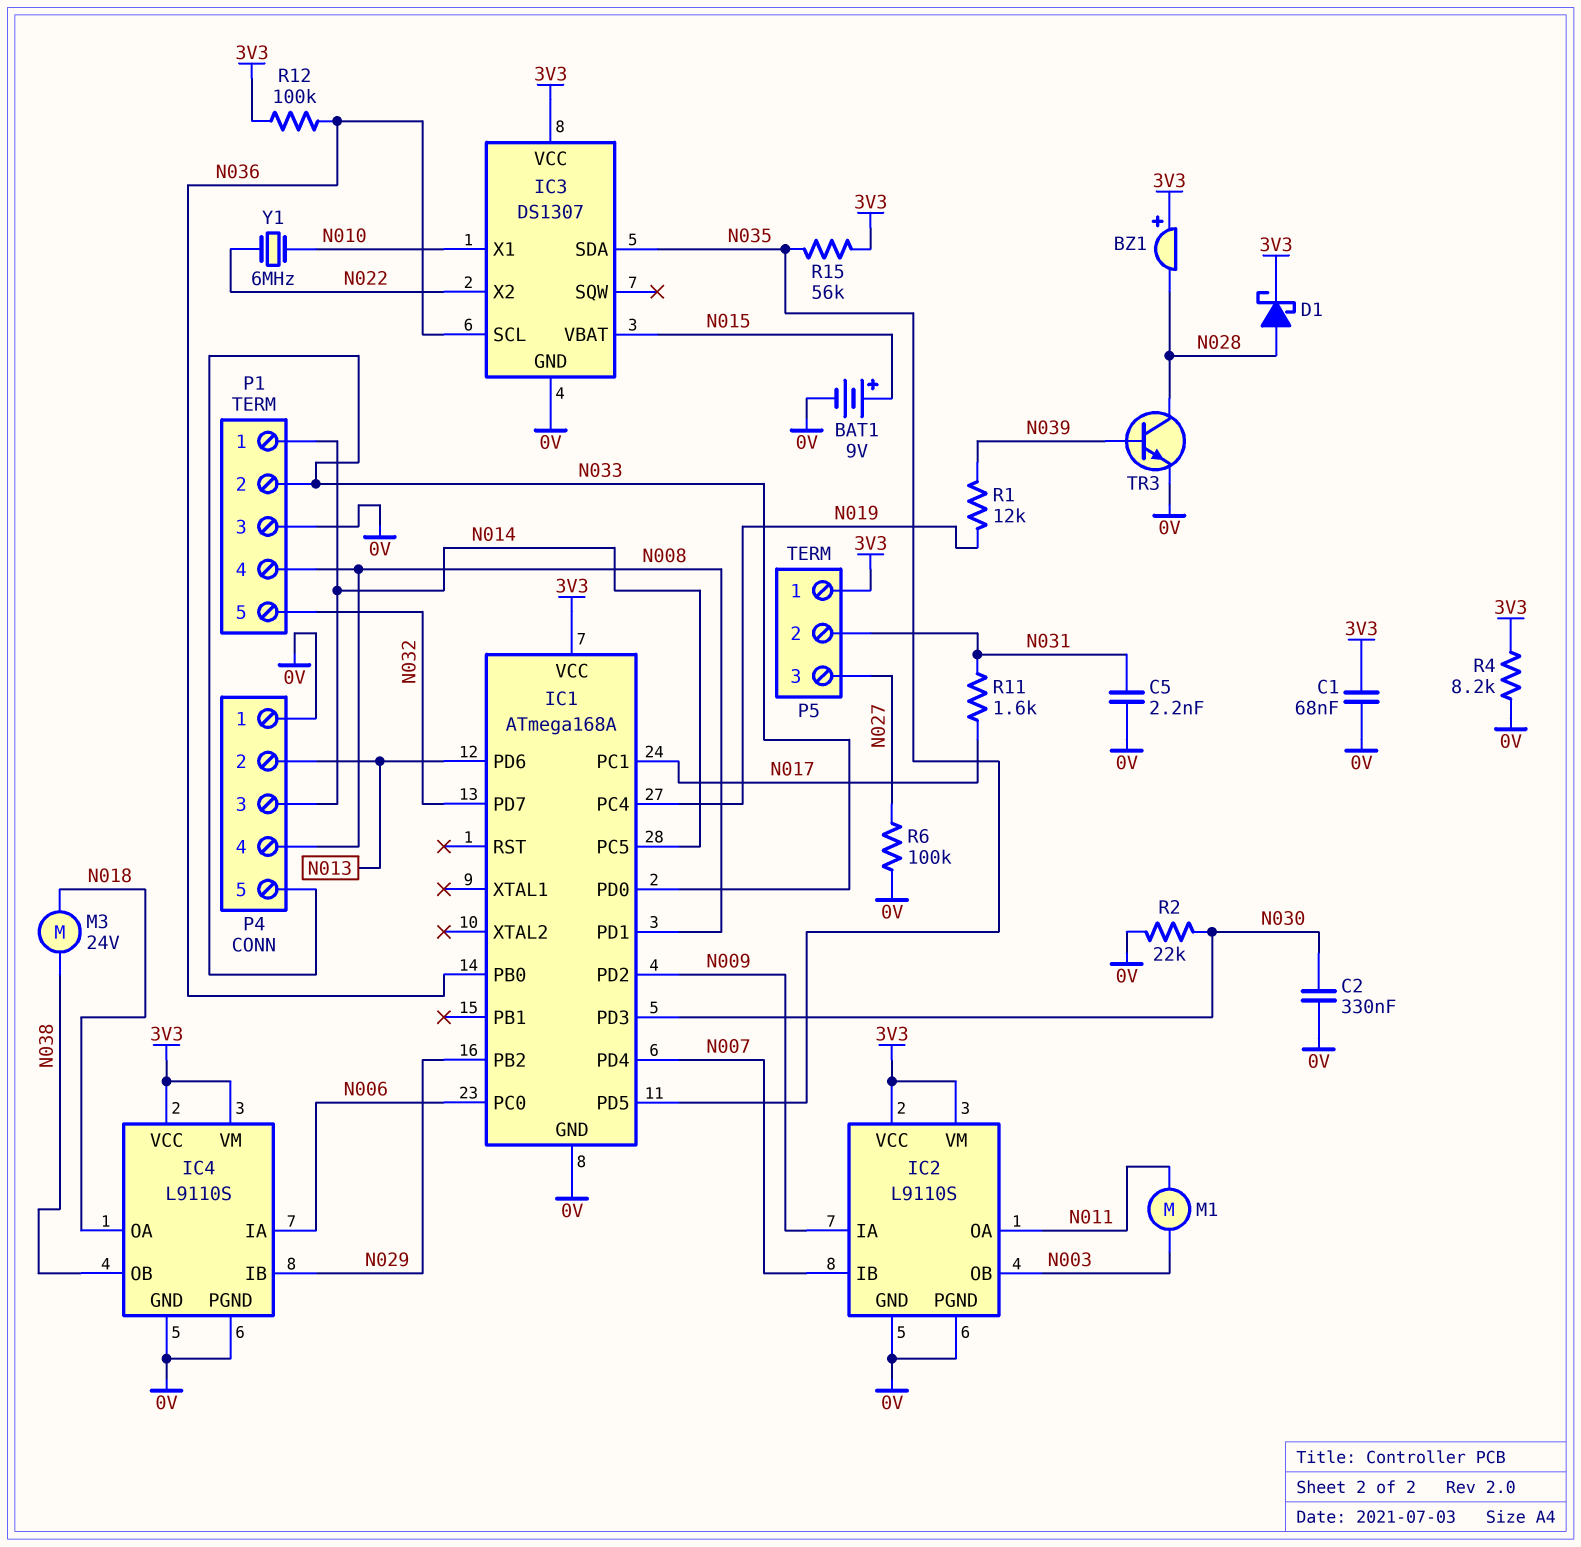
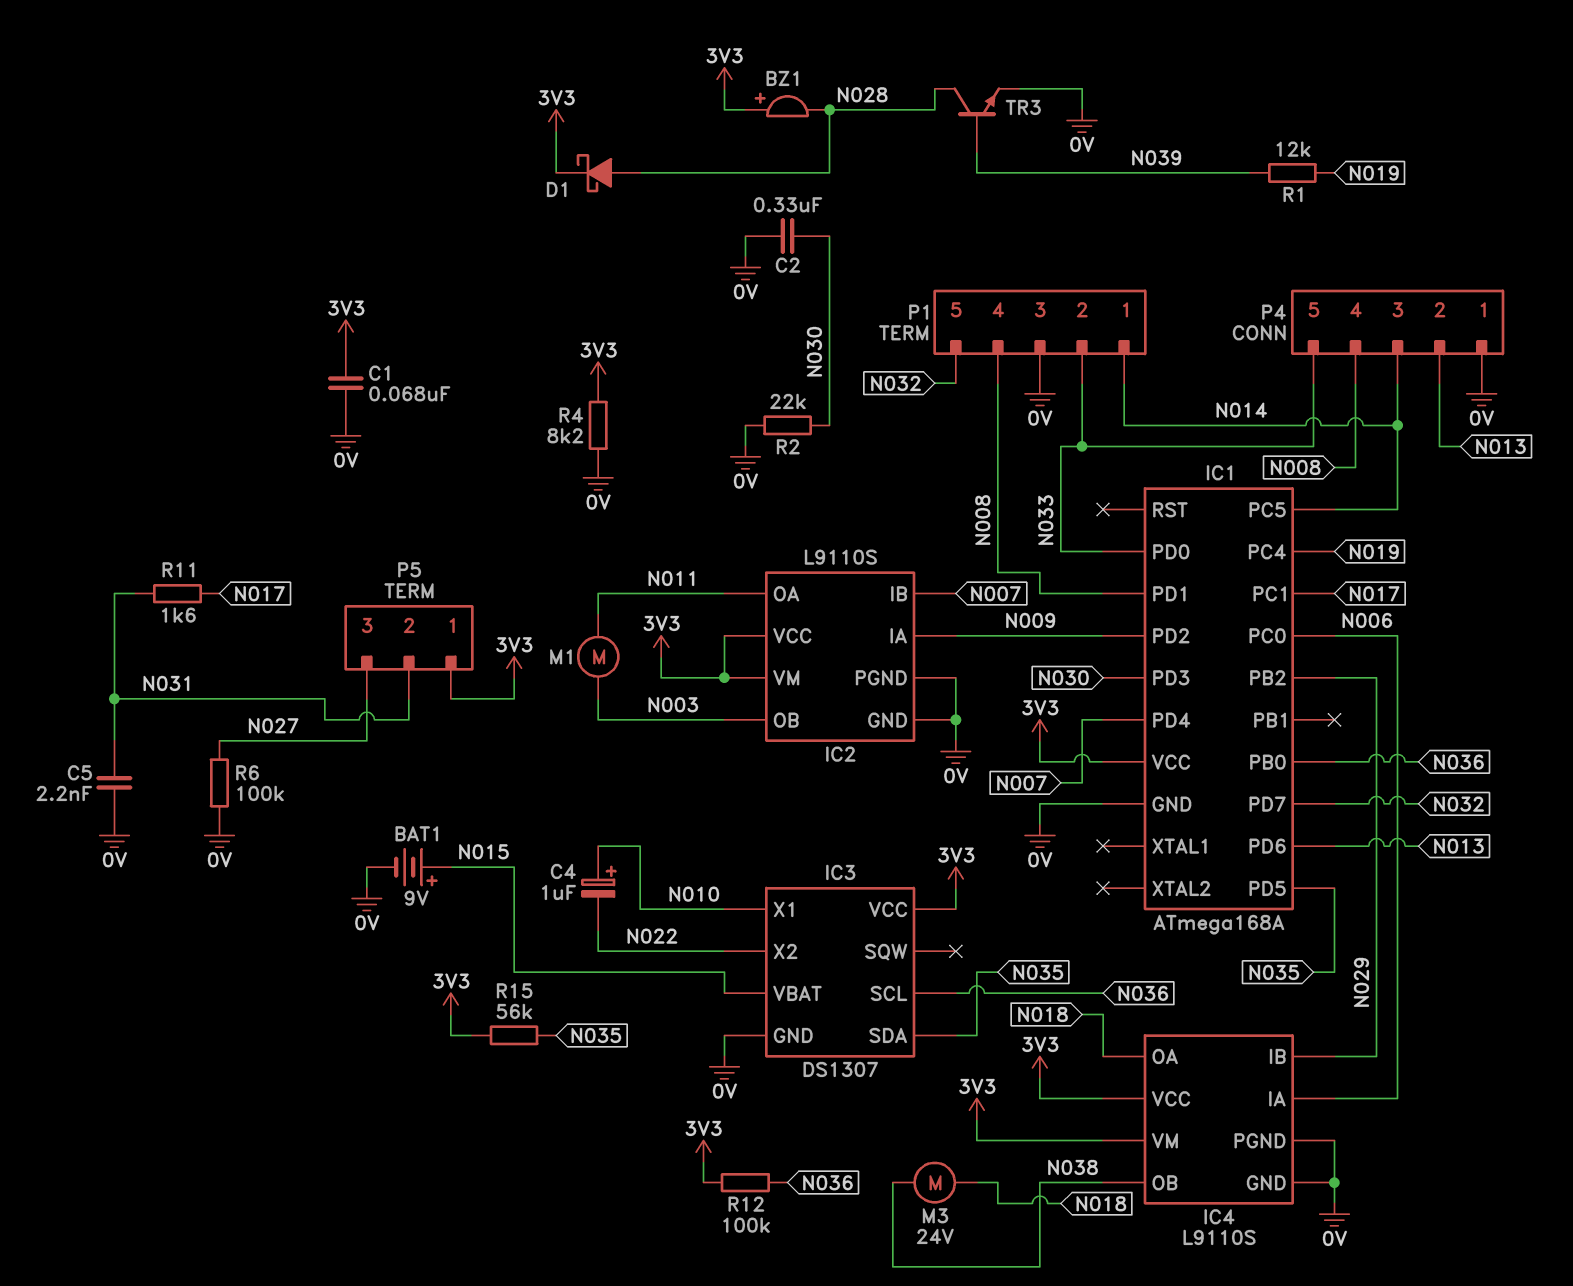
C4: none -> 1uF (plus N010, minus N022)
Y1: 6MHz (N010, N022) -> none

